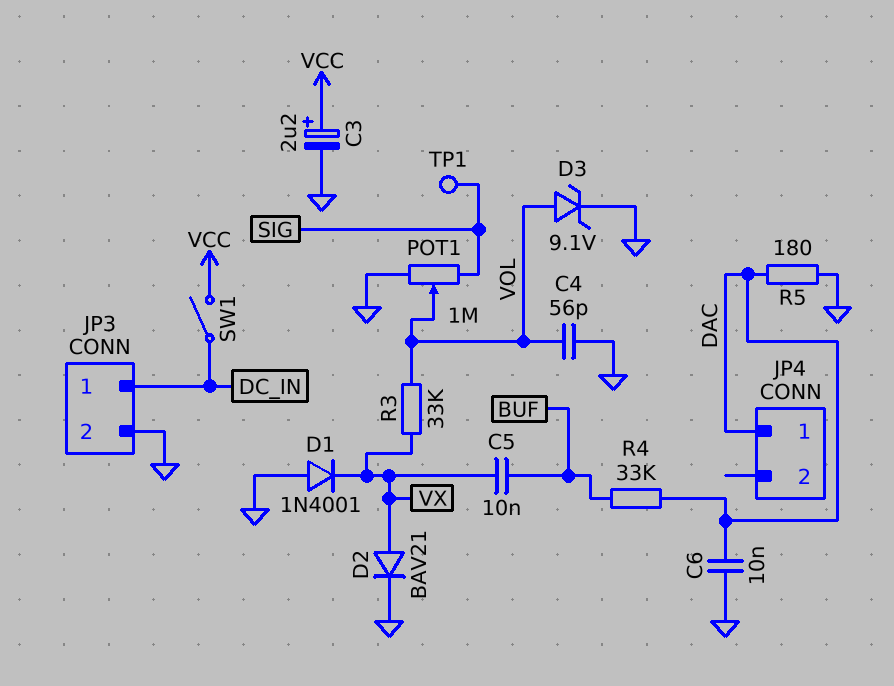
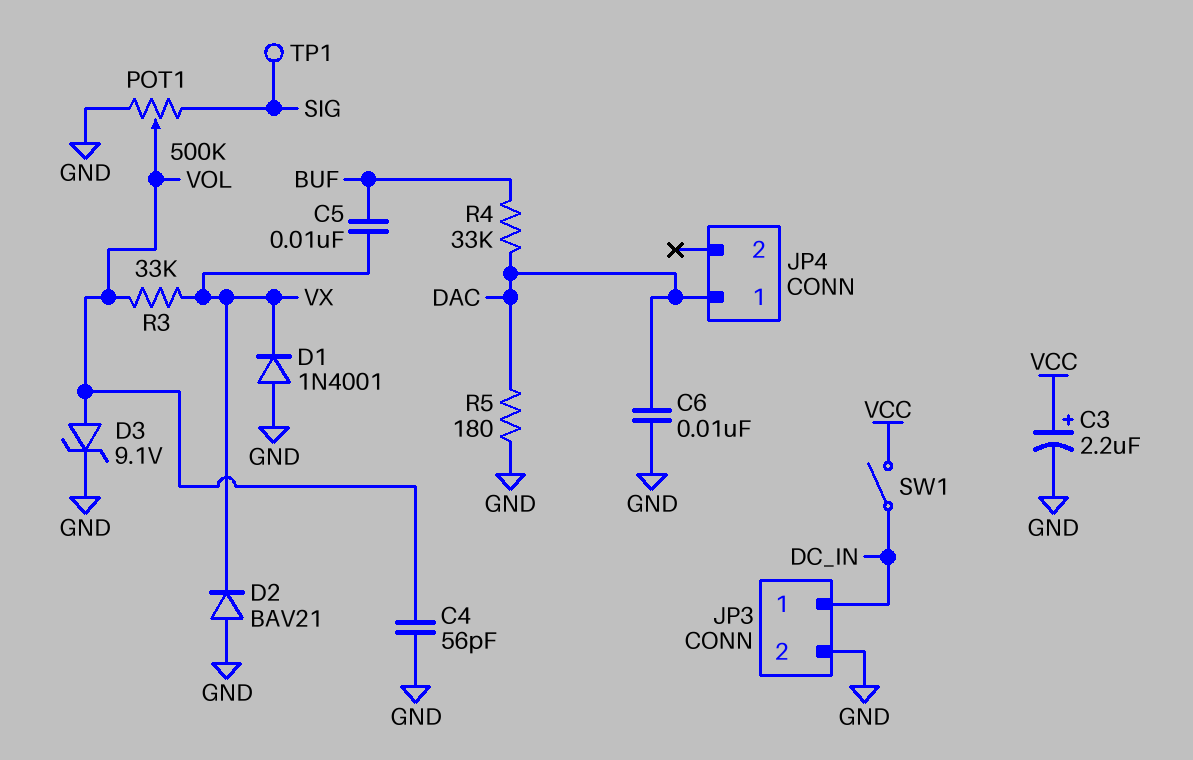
D2: diode BAV21 (A VX, K GND) -> diode BAV21 (A GND, K VX)
POT1: 1M (GND, SIG, wiper VOL) -> 500k (GND, SIG, wiper VOL)

